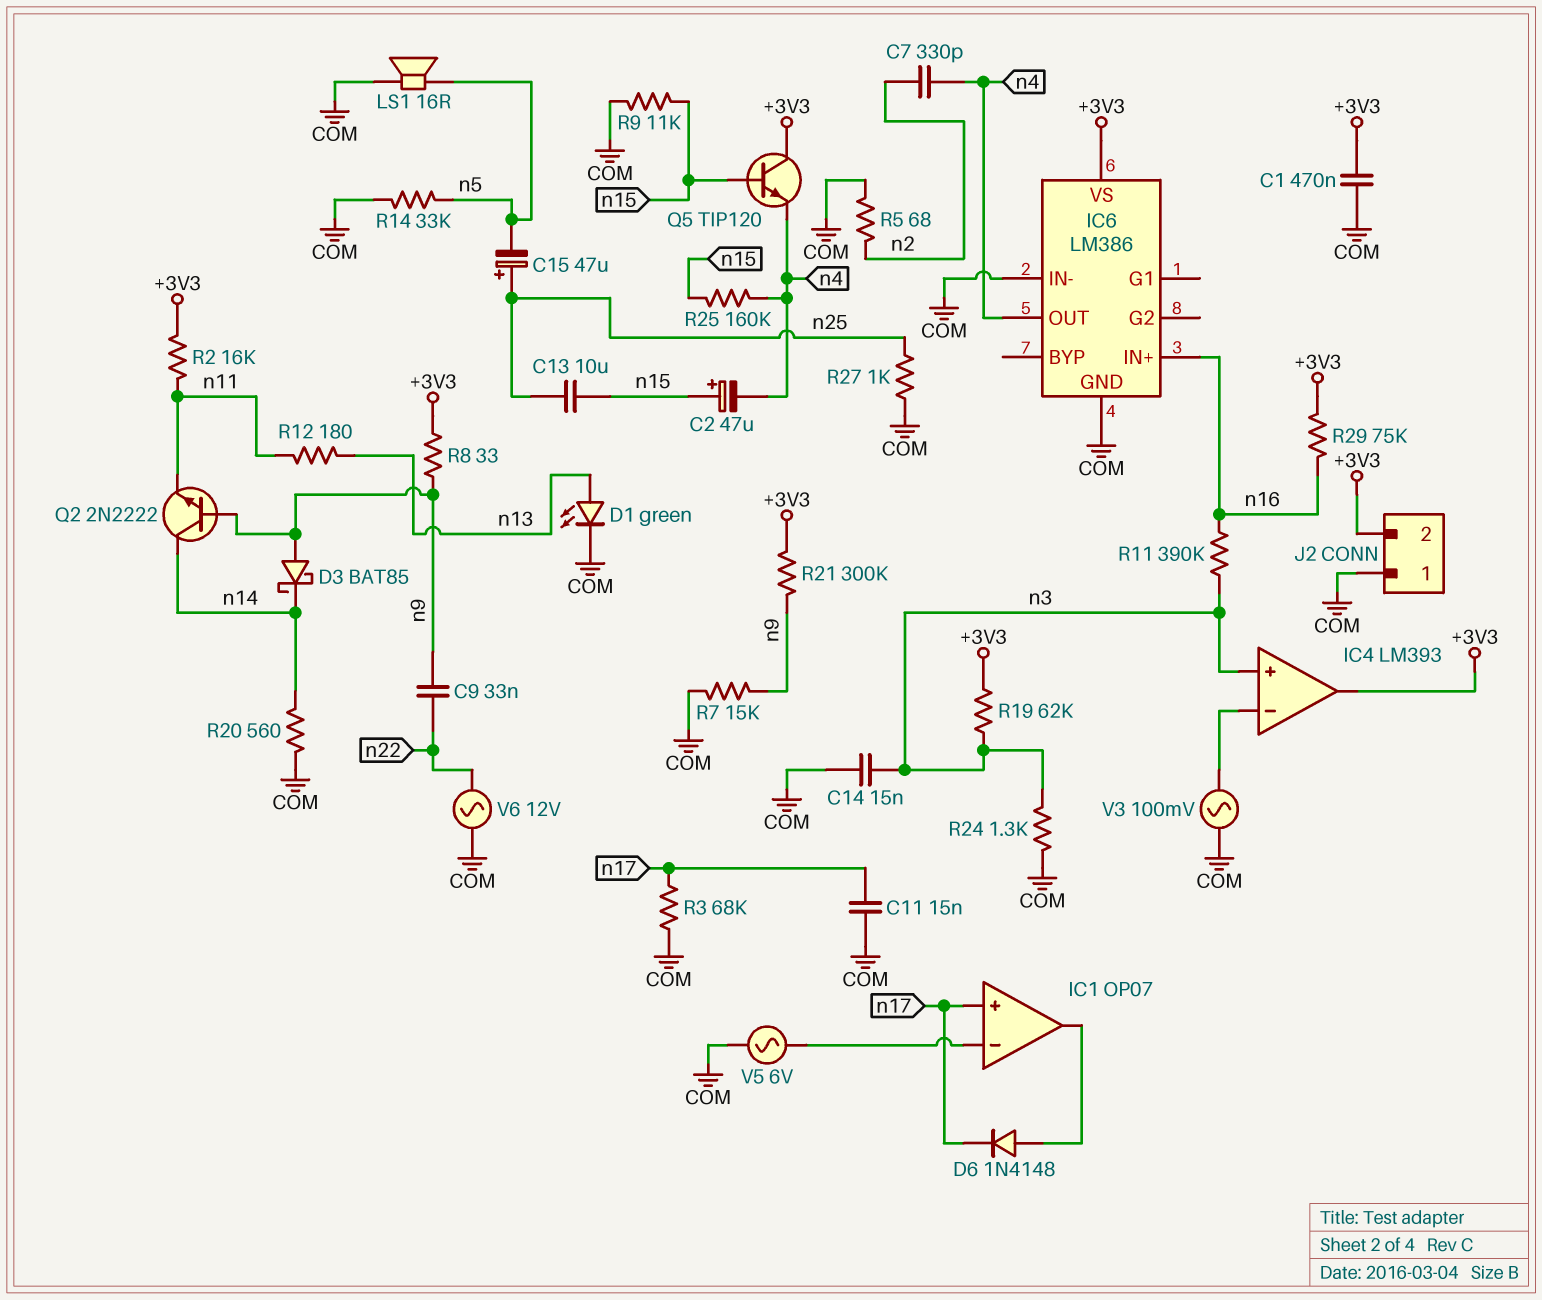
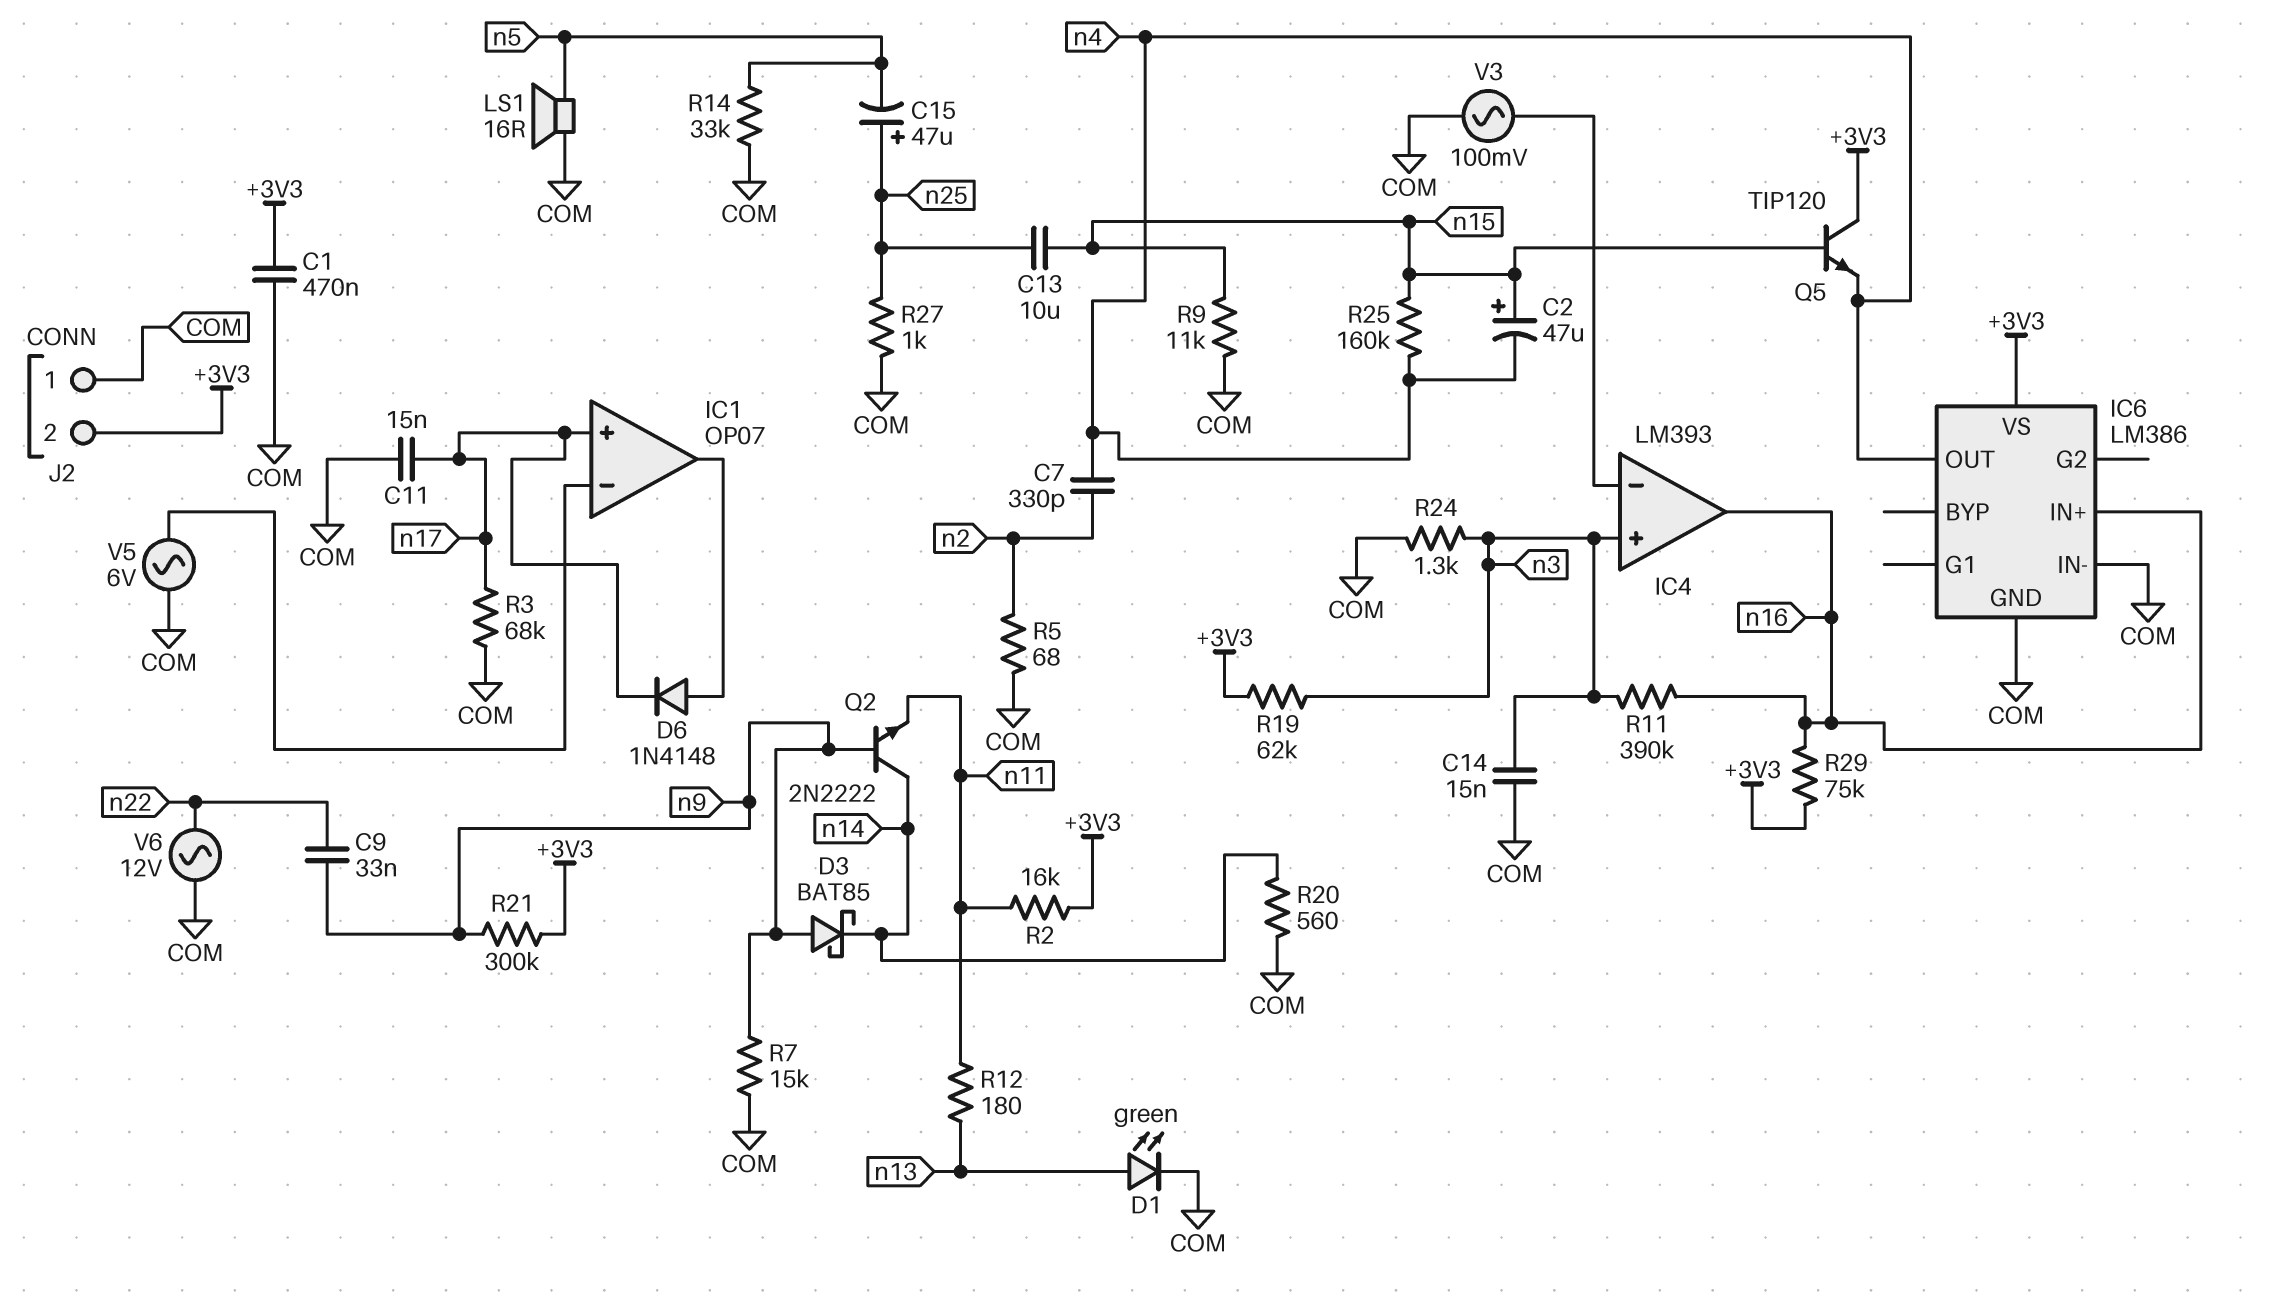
IC4 pin out: +3V3 -> n16
R8: 33 (+3V3, n9) -> none

